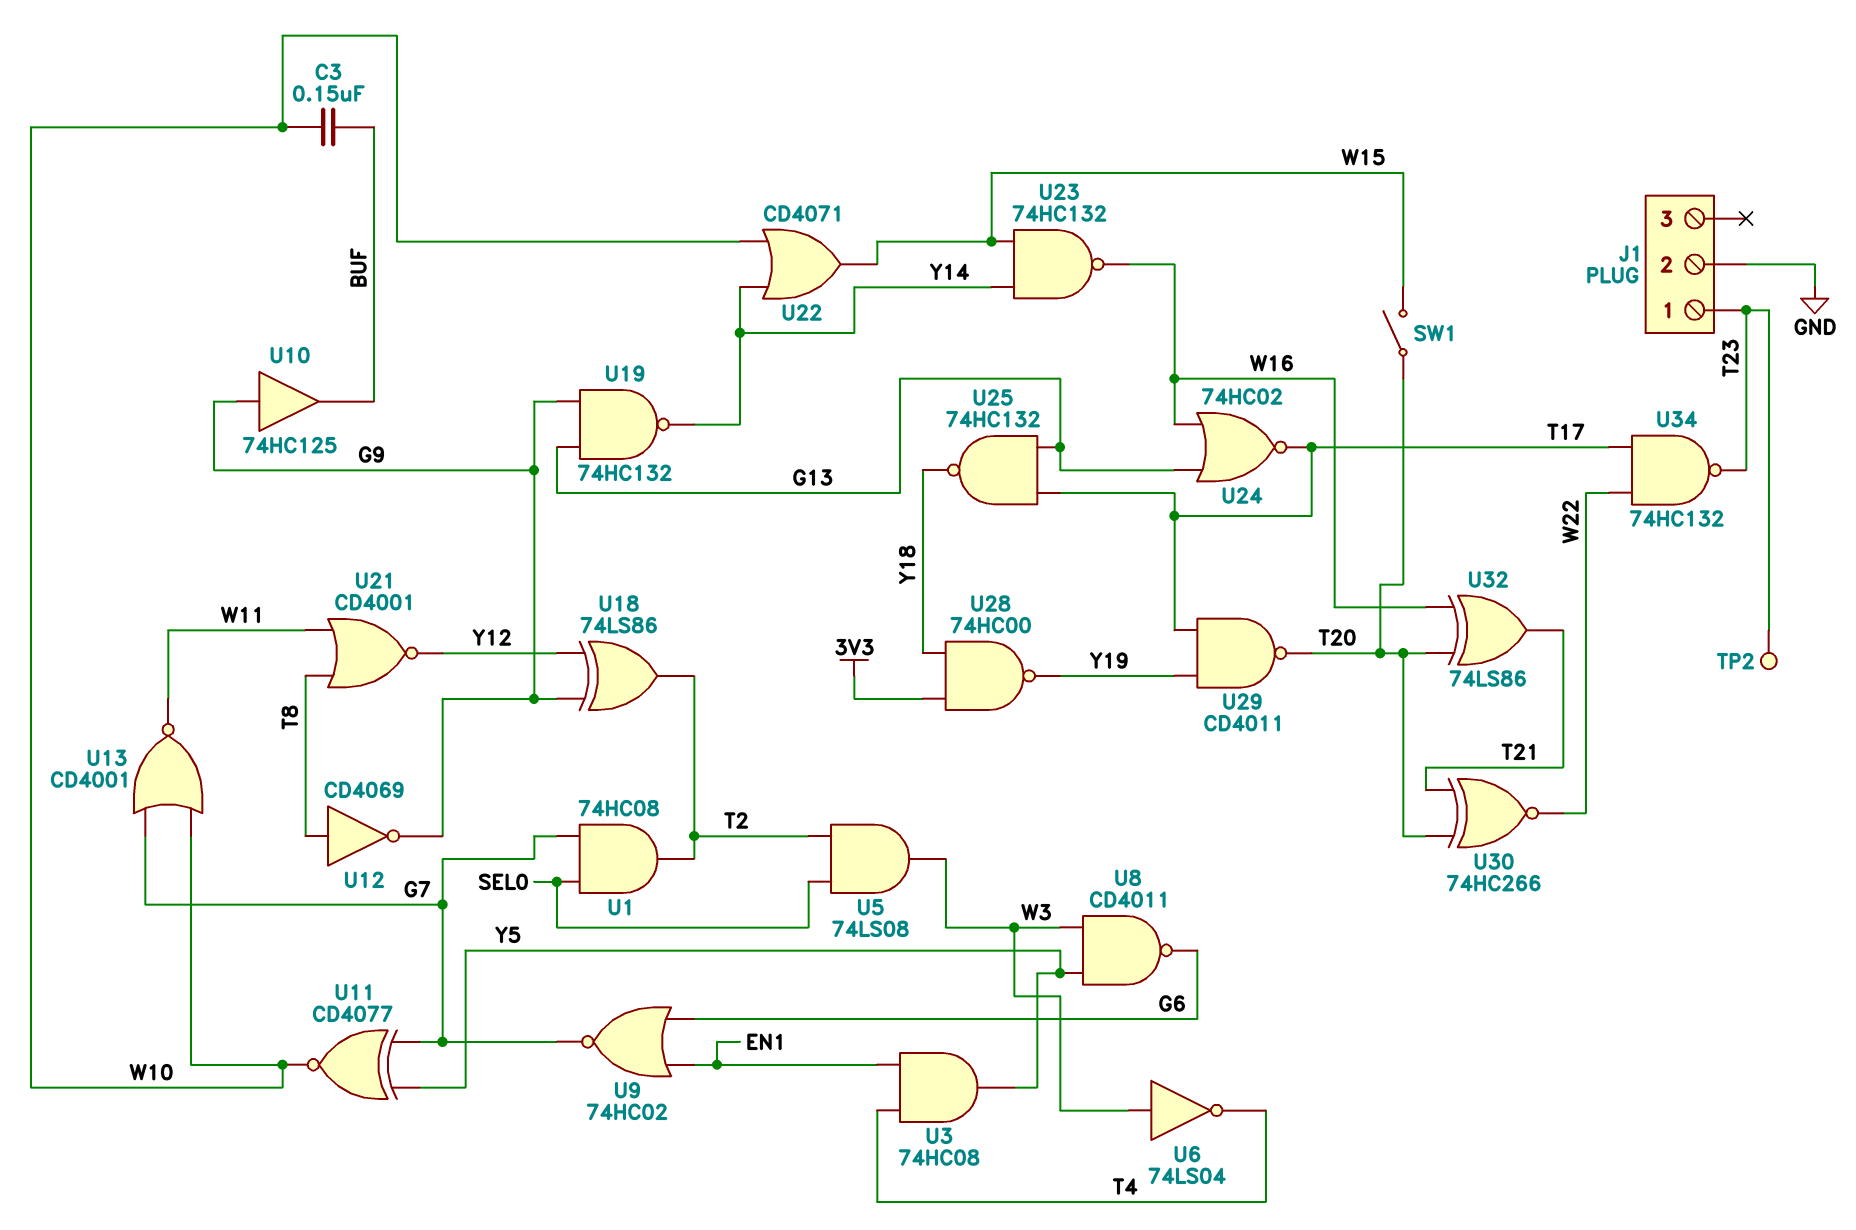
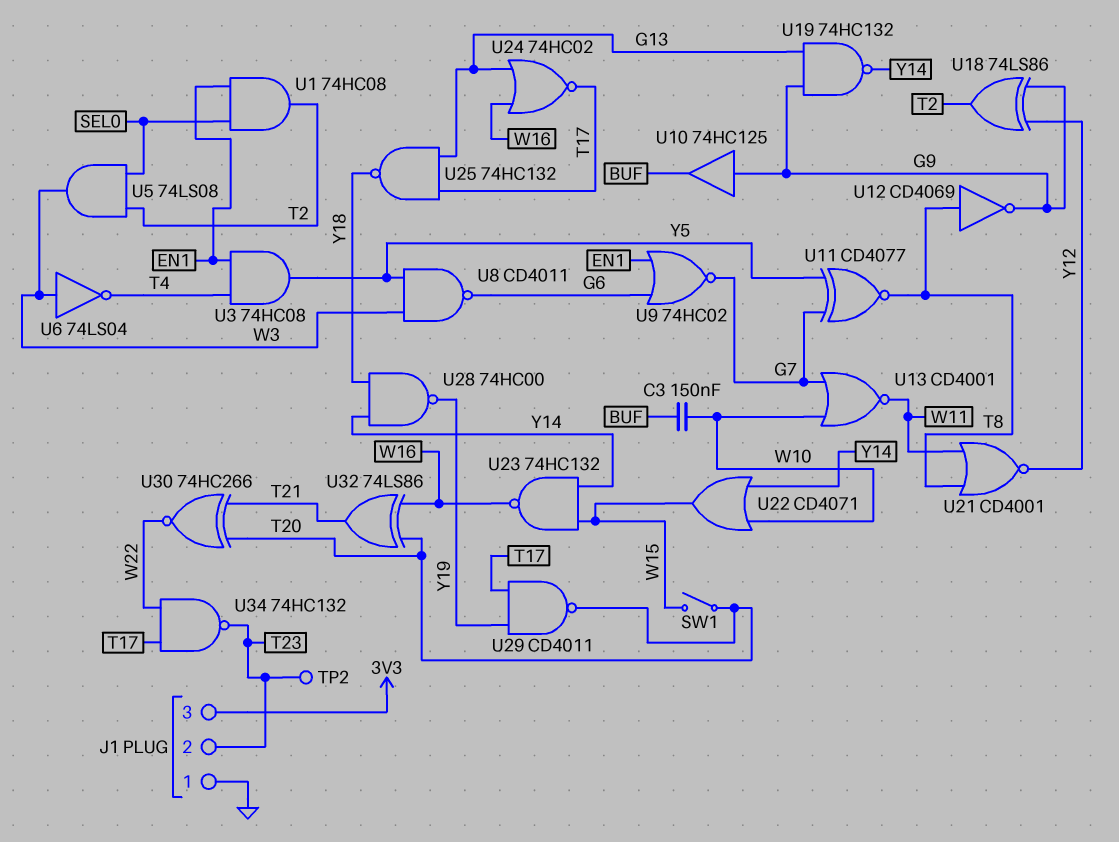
J1 pin 1: T23 -> GND
J1 pin 2: GND -> T23
J1 pin 3: none -> 3V3
U1: AND 74HC08 (in G7, in SEL0, out T2) -> AND 74HC08 (in EN1, in SEL0, out T2)
U11: XNOR CD4077 (in G7, in Y5, out W10) -> XNOR CD4077 (in G7, in Y5, out T8)
U28: NAND 74HC00 (in 3V3, in Y18, out Y19) -> NAND 74HC00 (in Y14, in Y18, out Y19)

